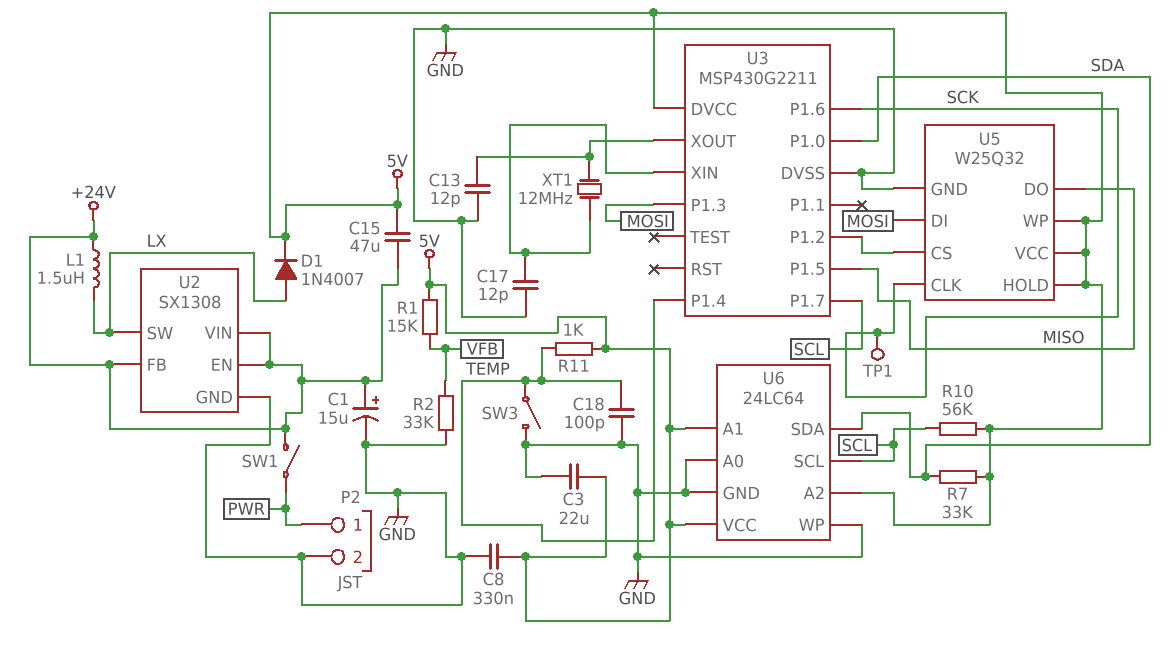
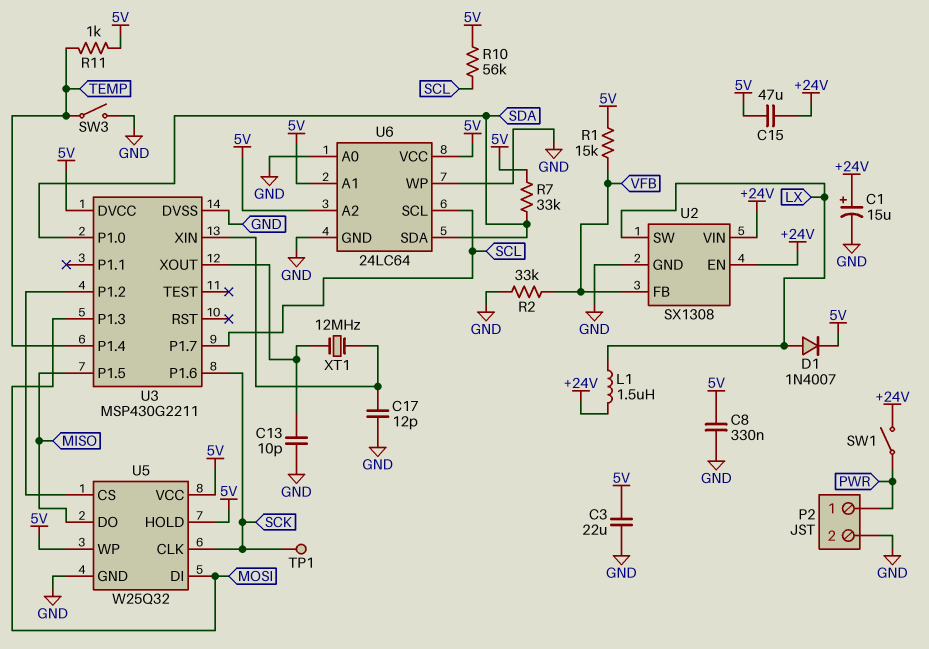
C13: 12pF (GND, U3/XOUT) -> 10pF (GND, U3/XOUT)
C18: 100pF (GND, TEMP) -> none
U2 pin FB: +24V -> VFB

